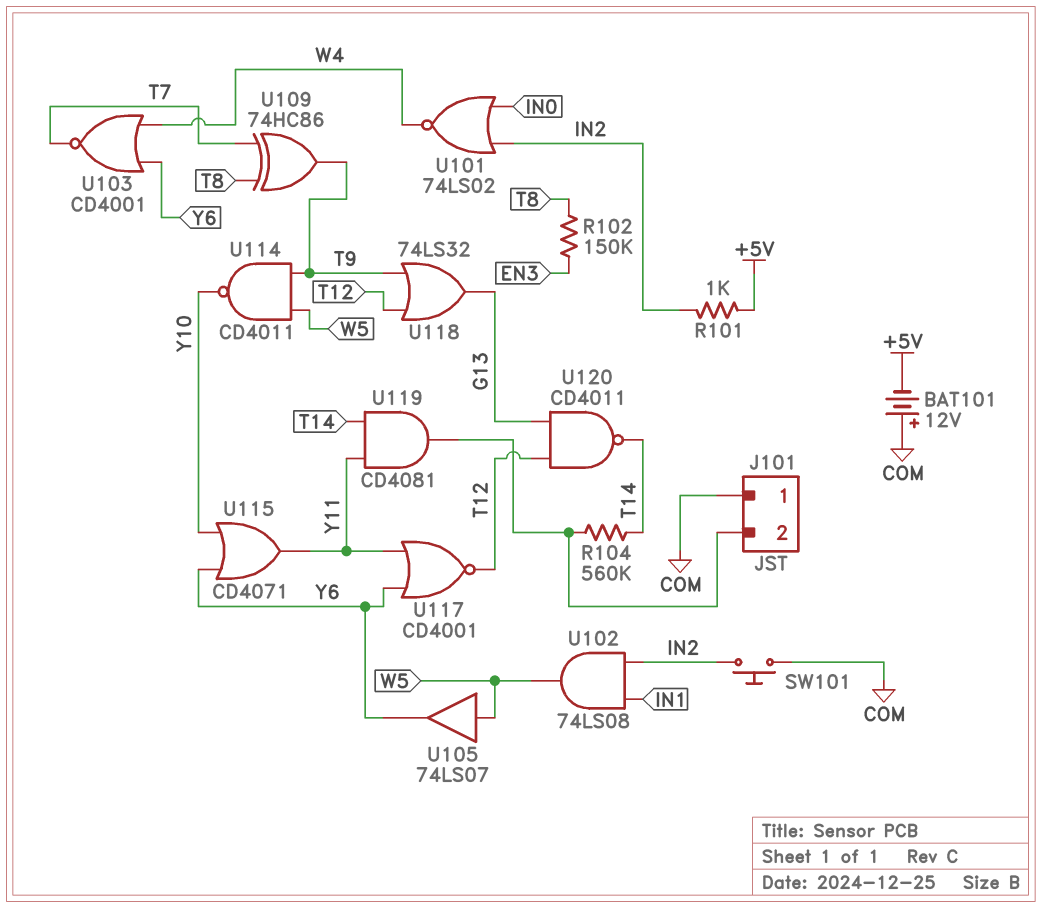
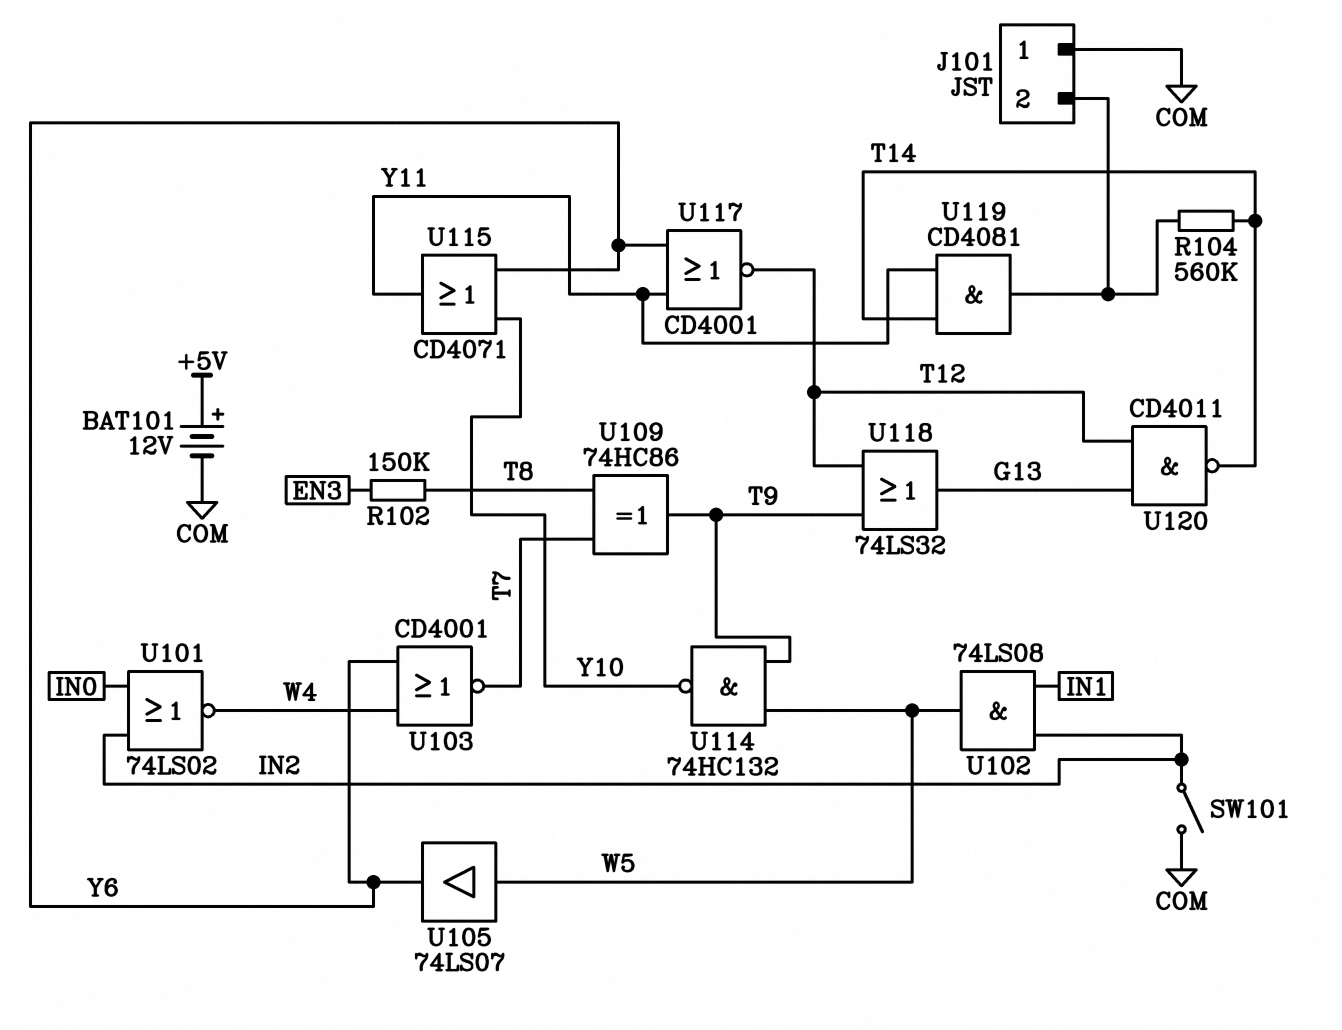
BAT101: 12V (plus COM, minus +5V) -> 12V (plus +5V, minus COM)
R101: 1k (+5V, IN2) -> none
SW101: button (COM, IN2) -> switch (COM, IN2)
U114: NAND CD4011 (in T9, in W5, out Y10) -> NAND 74HC132 (in T9, in W5, out Y10)

